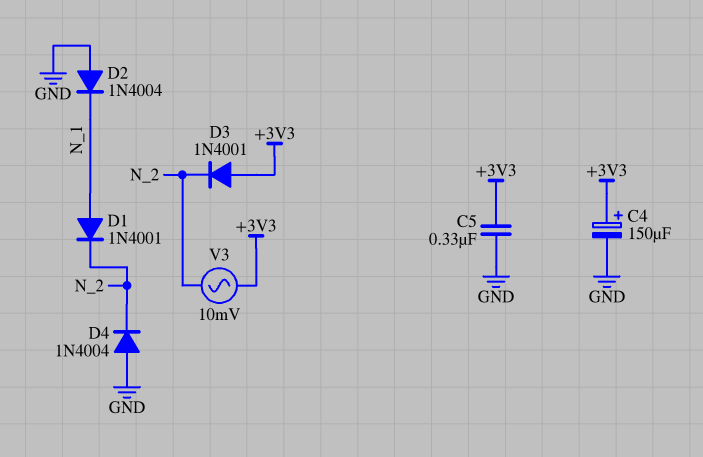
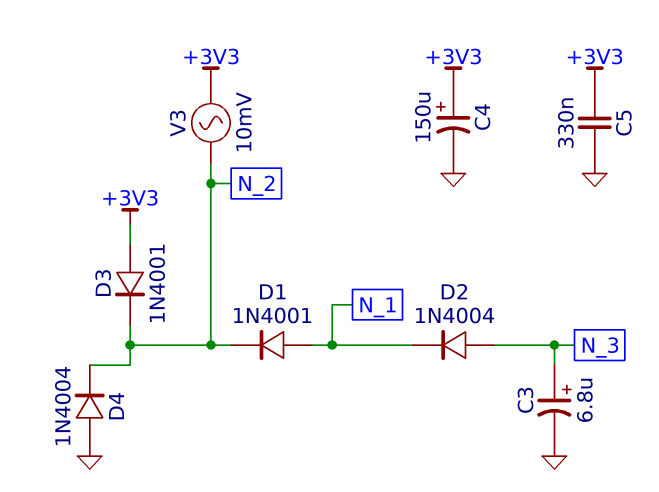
C3: none -> 6.8uF (plus N_3, minus GND)
D2: diode 1N4004 (A GND, K N_1) -> diode 1N4004 (A N_3, K N_1)

